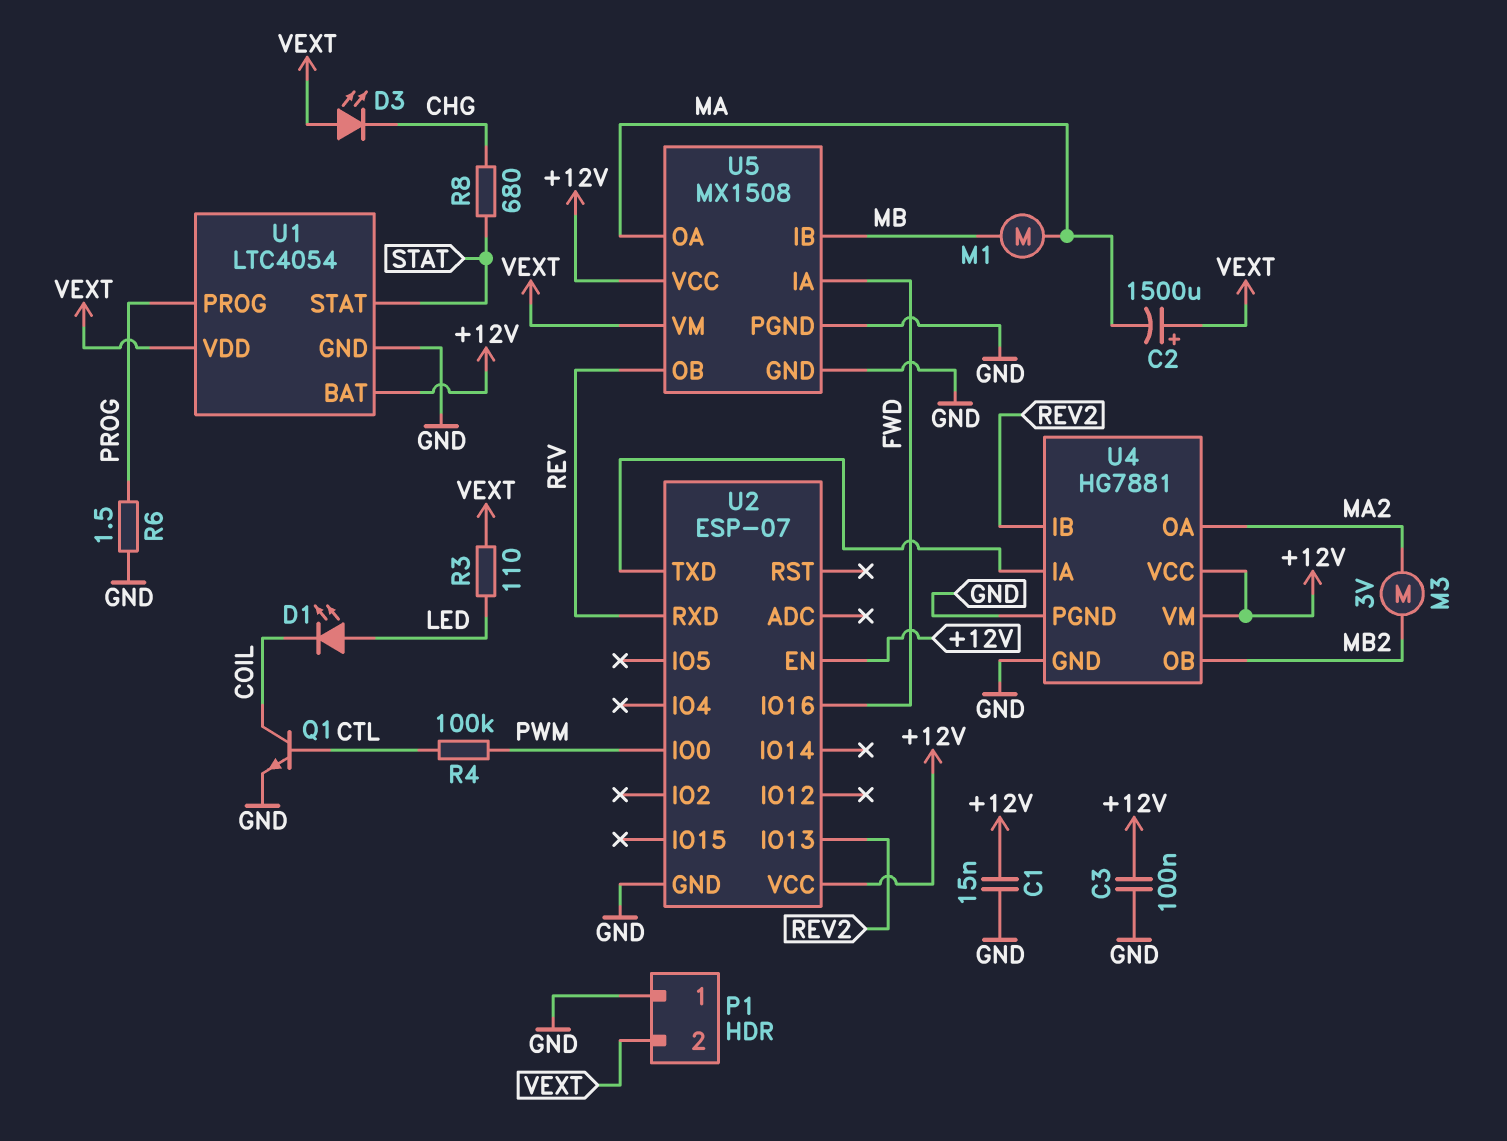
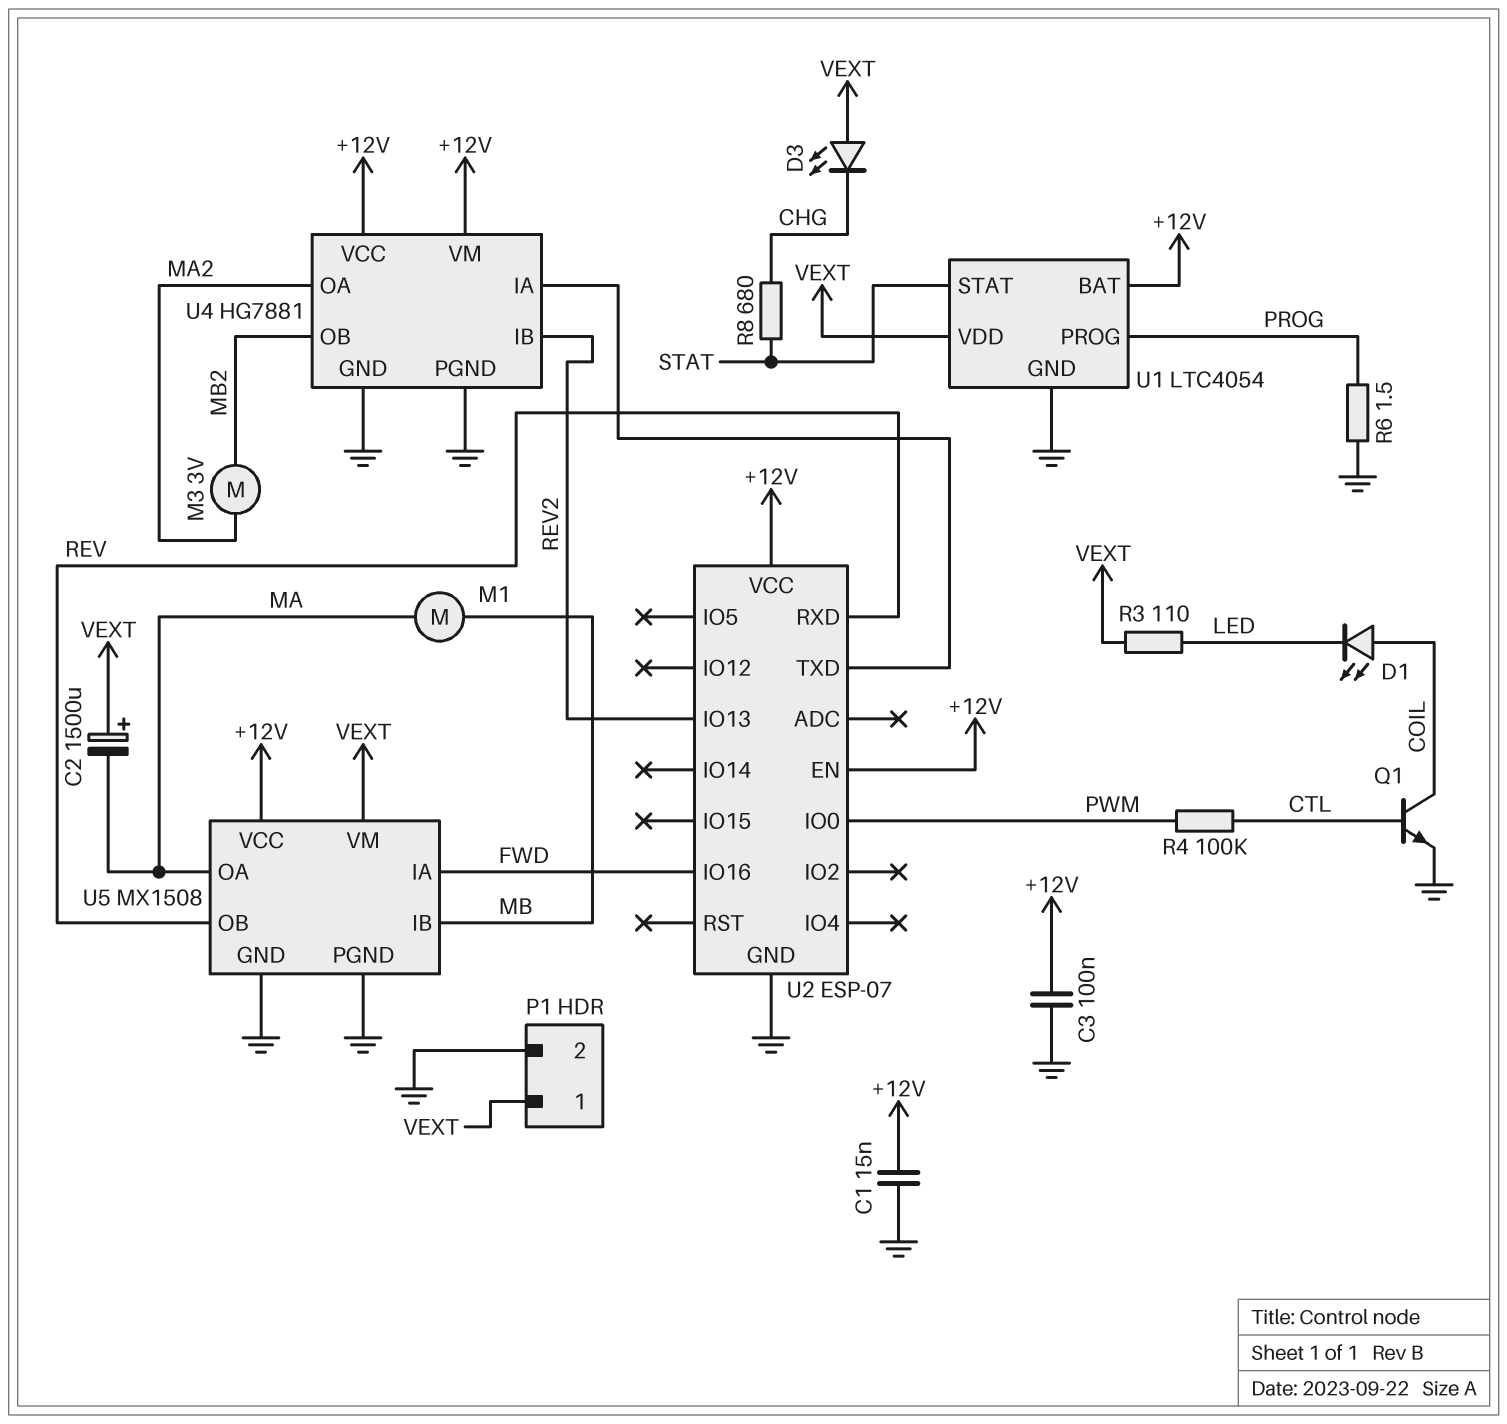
D1: LED (A LED, K COIL) -> LED (A COIL, K LED)
P1 pin 1: GND -> VEXT
P1 pin 2: VEXT -> GND

